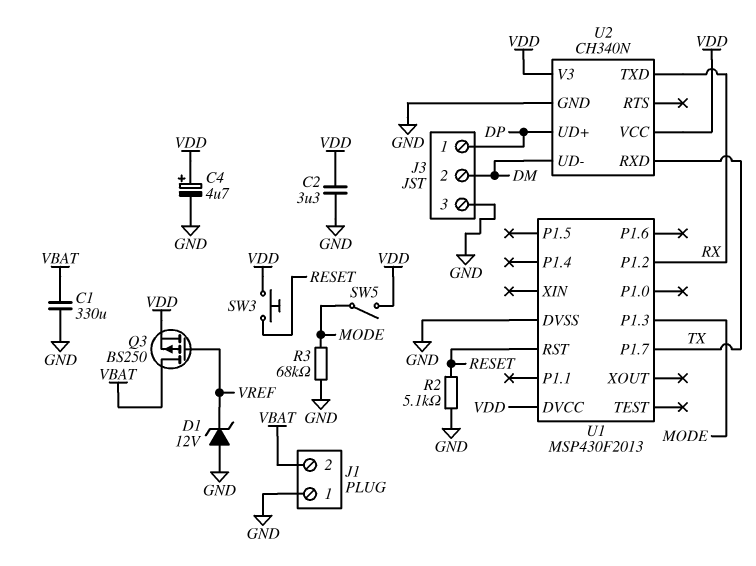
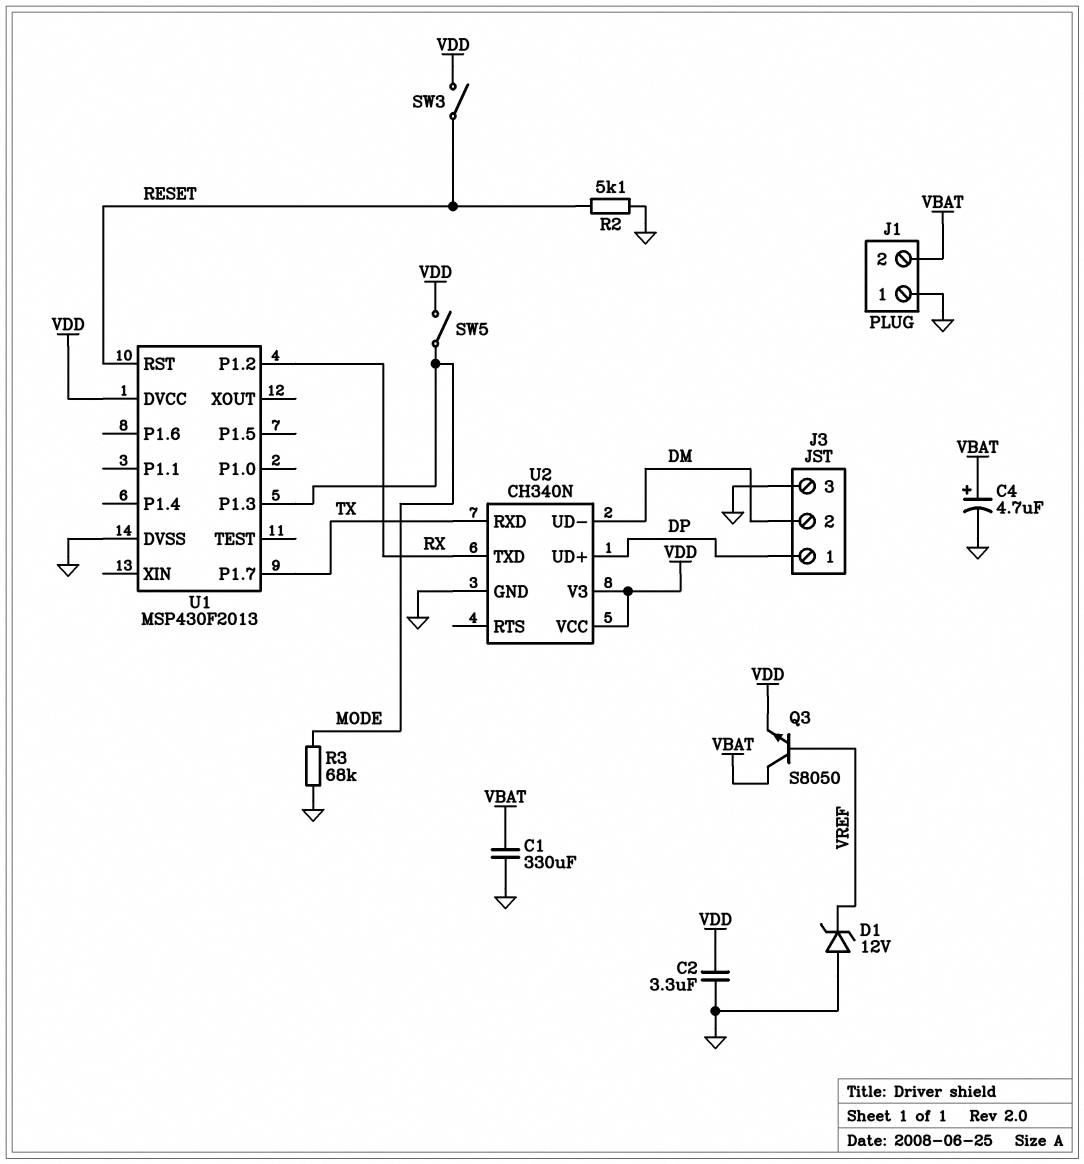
C4: 4.7uF (plus VDD, minus GND) -> 4.7uF (plus VBAT, minus GND)
Q3: PMOS BS250 (G VREF, D VBAT, S VDD) -> NPN S8050 (B VREF, C VBAT, E VDD)
SW3: button (RESET, VDD) -> switch (RESET, VDD)

